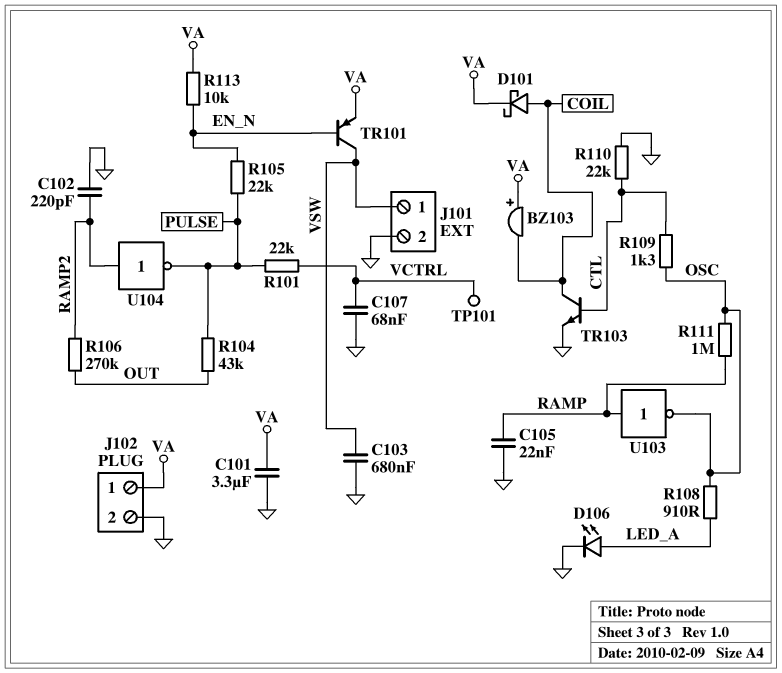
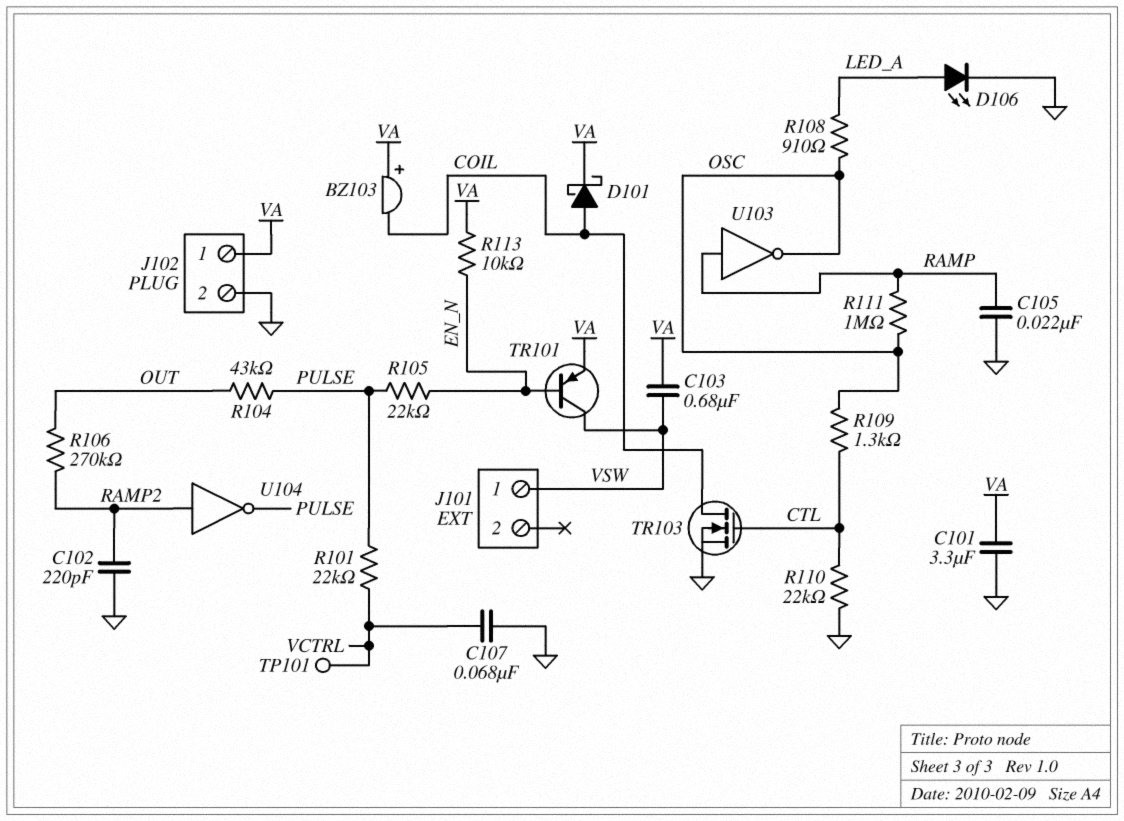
C103: 680nF (GND, VSW) -> 680nF (VA, VSW)
J101 pin 2: GND -> none
TR103: NPN (B CTL, C COIL, E GND) -> NMOS (G CTL, D COIL, S GND)

